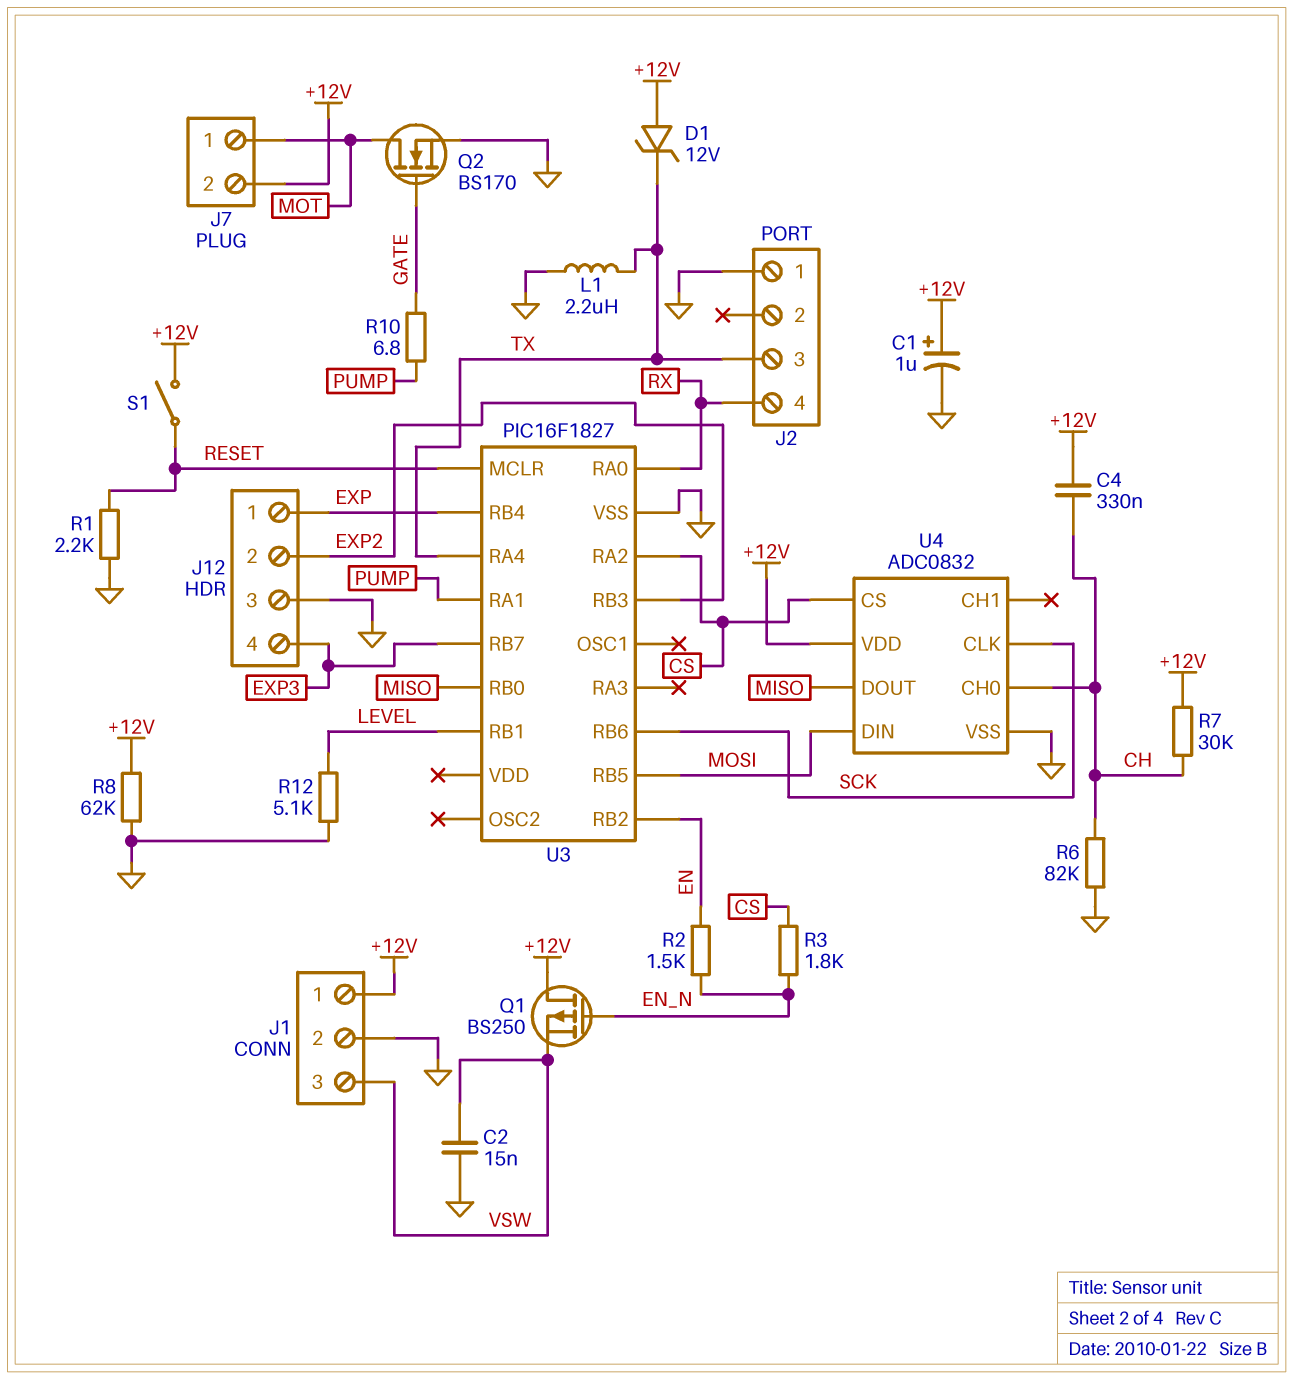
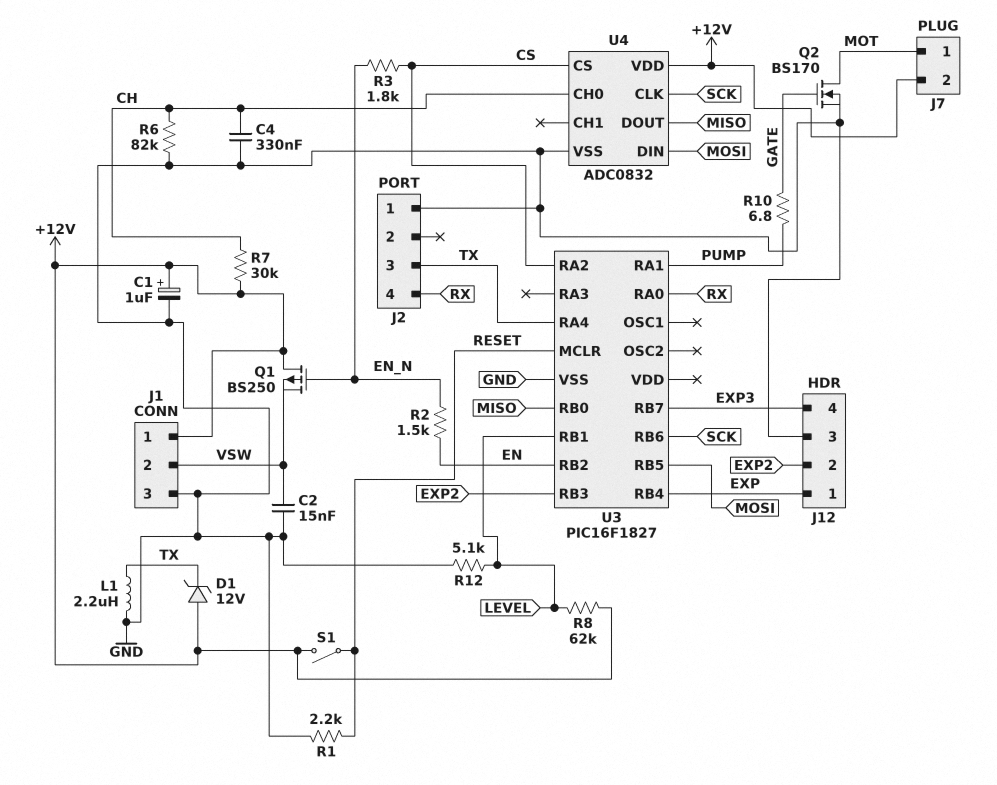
C4: 330nF (+12V, CH) -> 330nF (CH, GND)
J1 pin 2: GND -> VSW
J1 pin 3: VSW -> GND
R8: 62k (+12V, GND) -> 62k (+12V, LEVEL)

